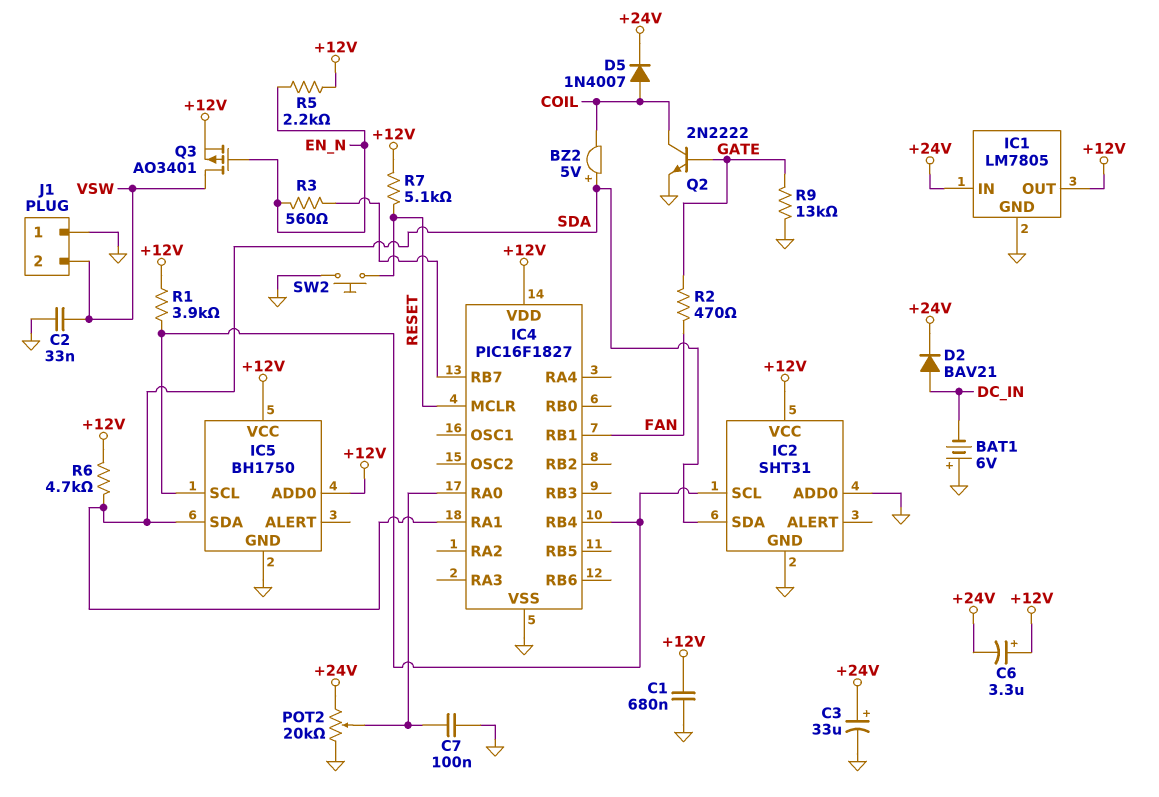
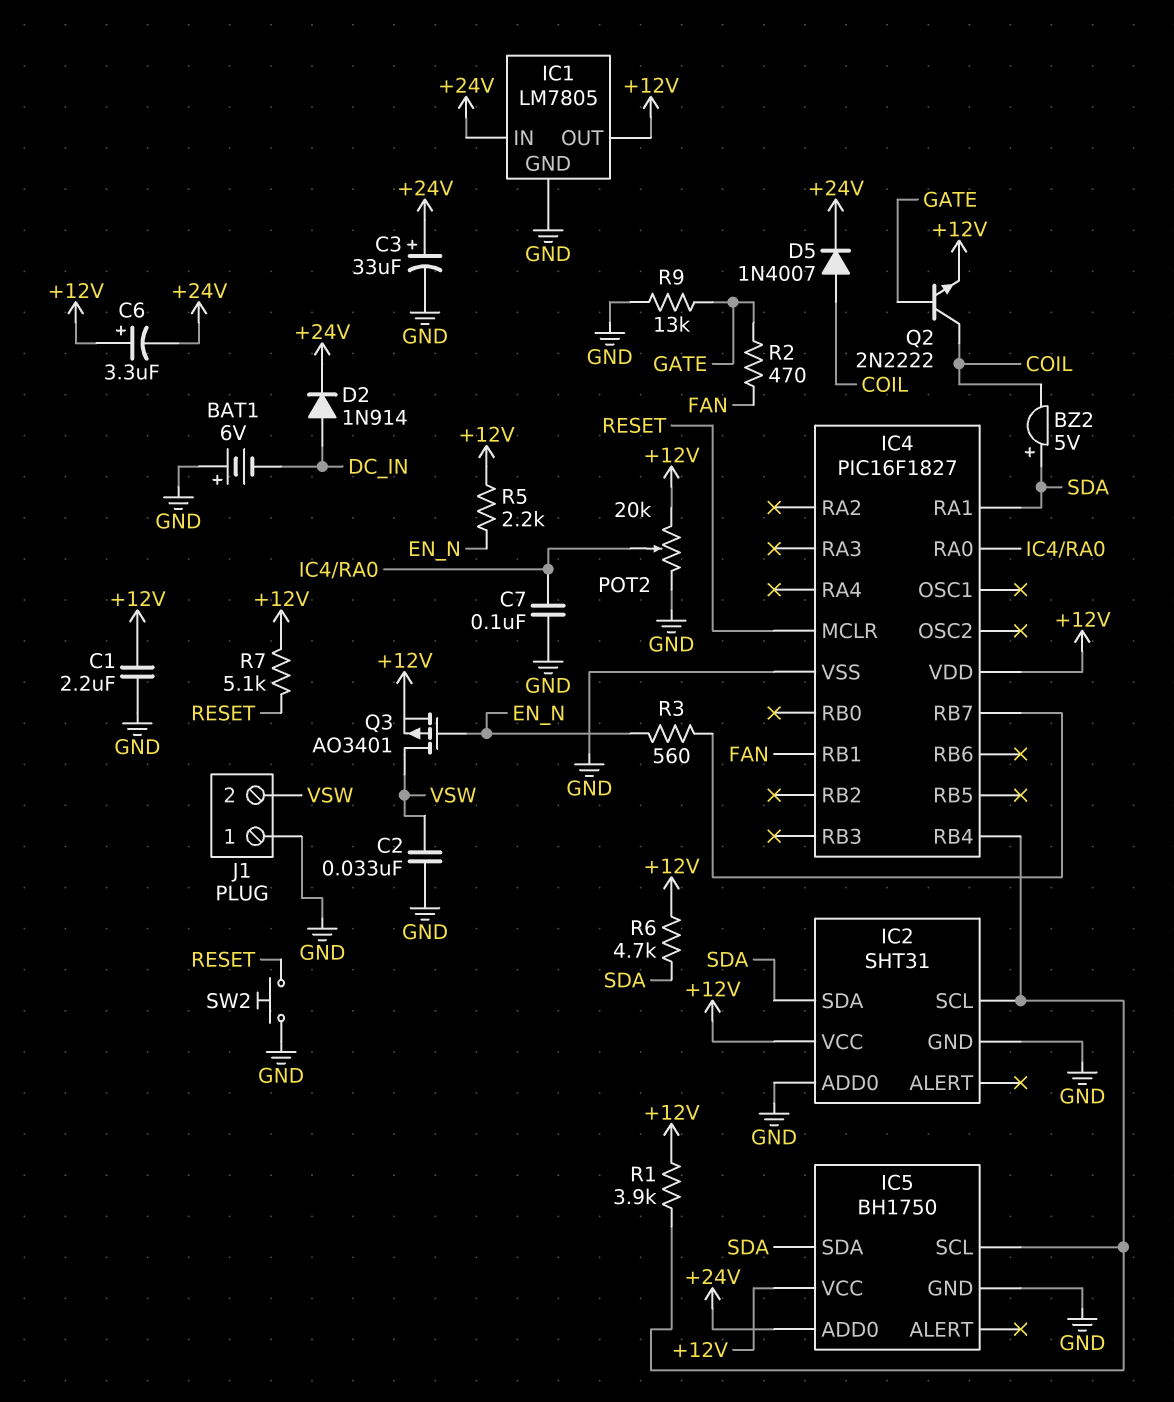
C1: 680nF (+12V, GND) -> 2.2uF (+12V, GND)
D2: diode BAV21 (A DC_IN, K +24V) -> diode 1N914 (A DC_IN, K +24V)
IC5 pin ADD0: +12V -> +24V
POT2: 20k (+24V, GND, wiper IC4/RA0) -> 20k (+12V, GND, wiper IC4/RA0)
Q2: NPN 2N2222 (B GATE, C COIL, E GND) -> NPN 2N2222 (B GATE, C COIL, E +12V)

